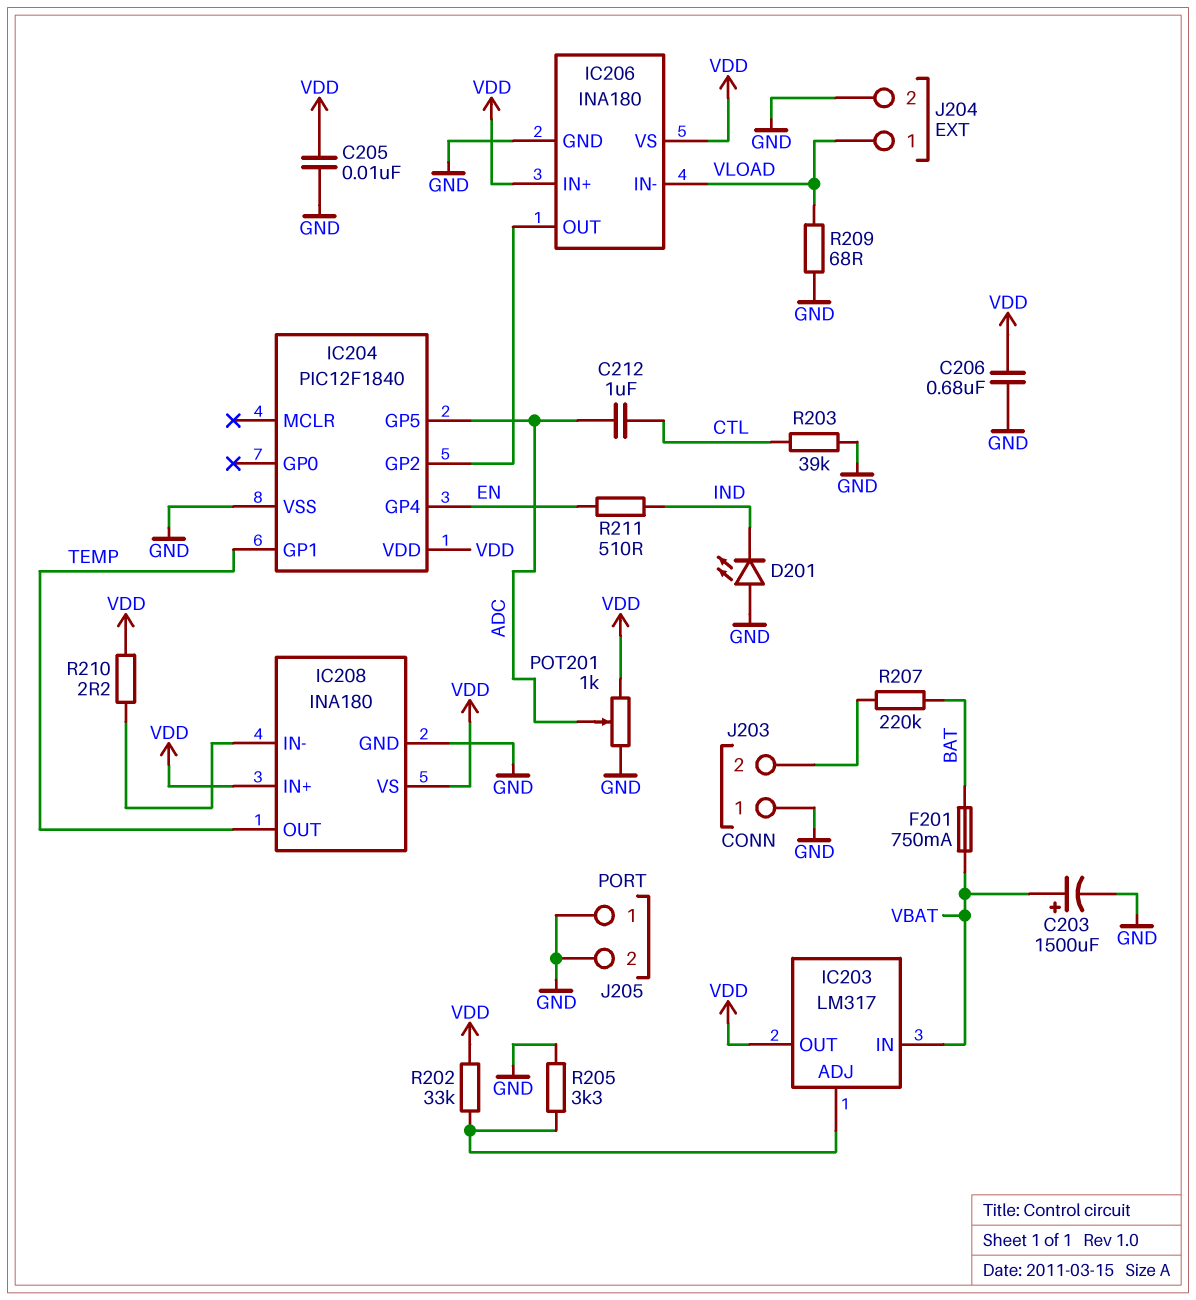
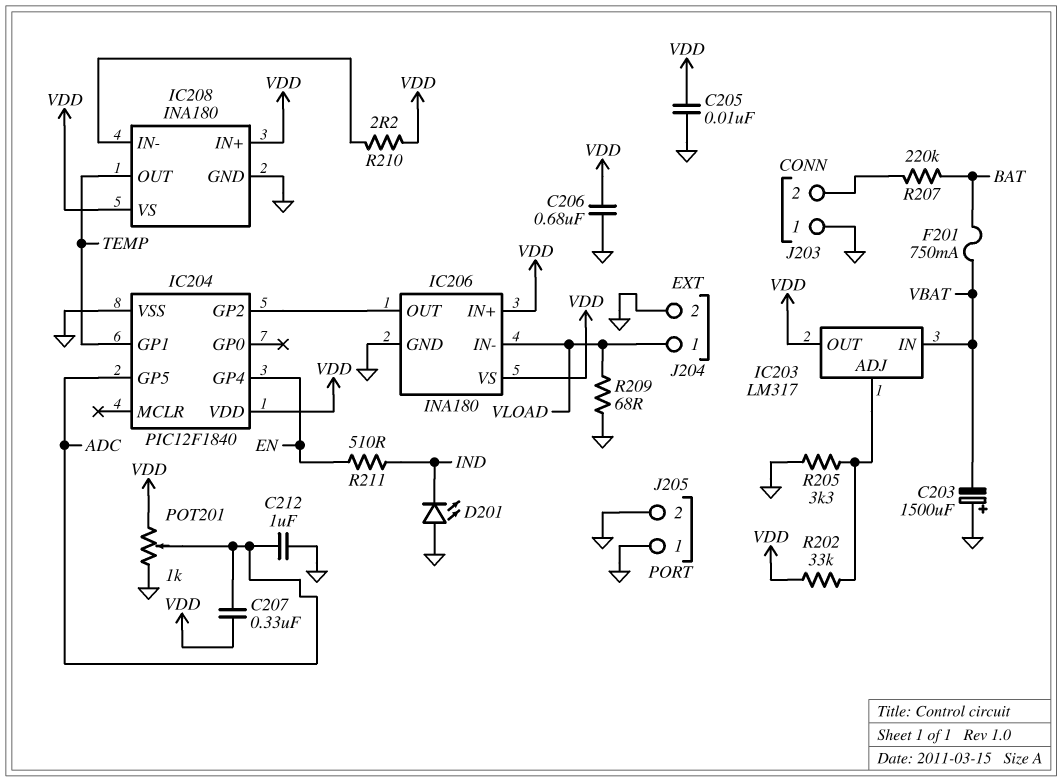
C203: 1500uF (plus VBAT, minus GND) -> 1500uF (plus GND, minus VBAT)
C207: none -> 330nF (ADC, VDD)
C212: 1uF (ADC, CTL) -> 1uF (ADC, GND)
R203: 39k (CTL, GND) -> none

